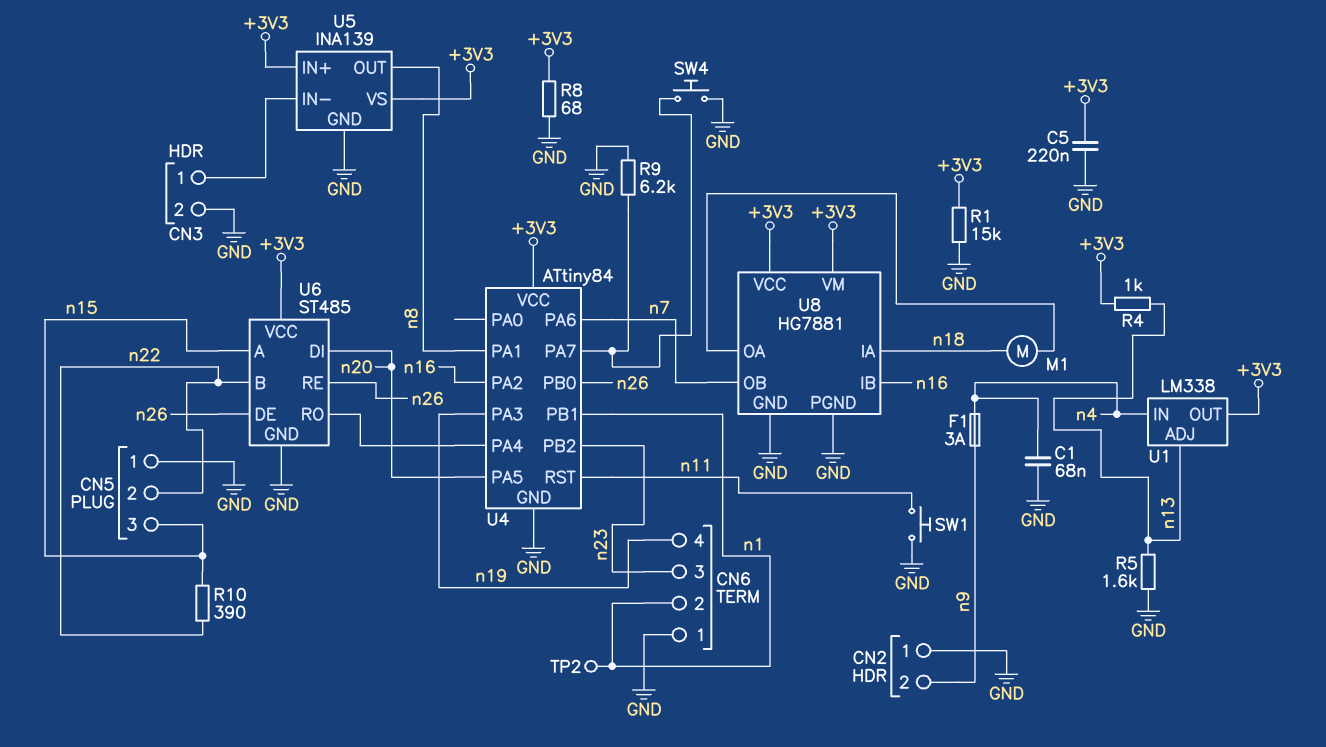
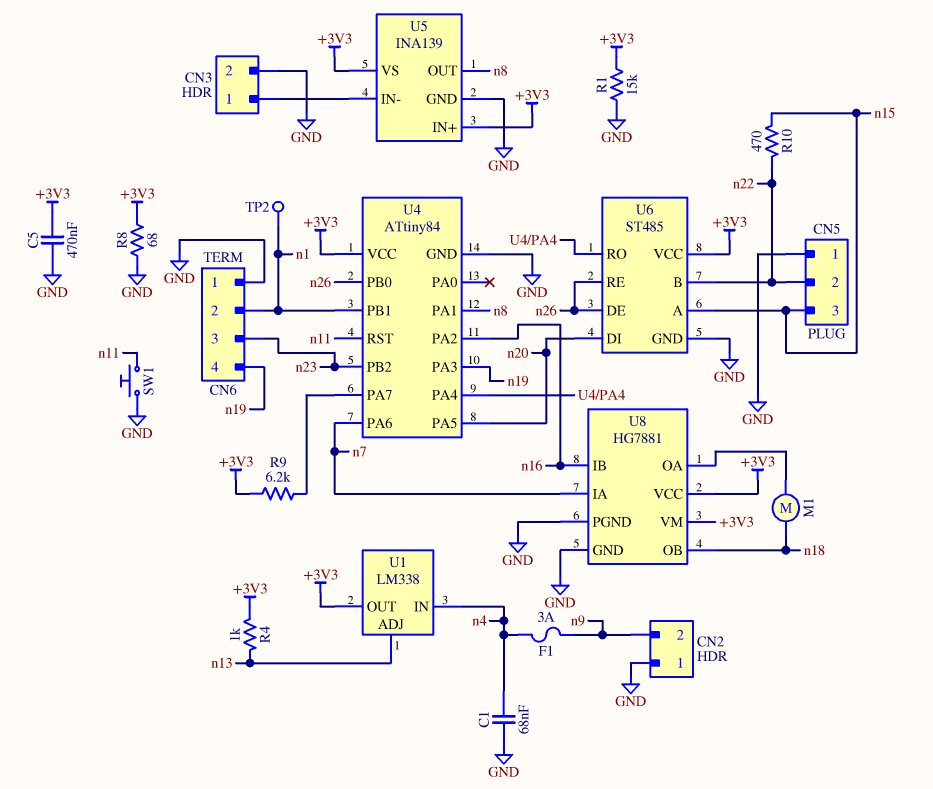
C5: 220nF (+3V3, GND) -> 470nF (+3V3, GND)
R5: 1.6k (GND, n13) -> none
R9: 6.2k (GND, U4/PA7) -> 6.2k (+3V3, U4/PA7)
R10: 390 (n15, n22) -> 470 (n15, n22)
SW4: button (GND, U4/PA7) -> none
U8 pin IA: n18 -> n7
U8 pin OB: n7 -> n18

